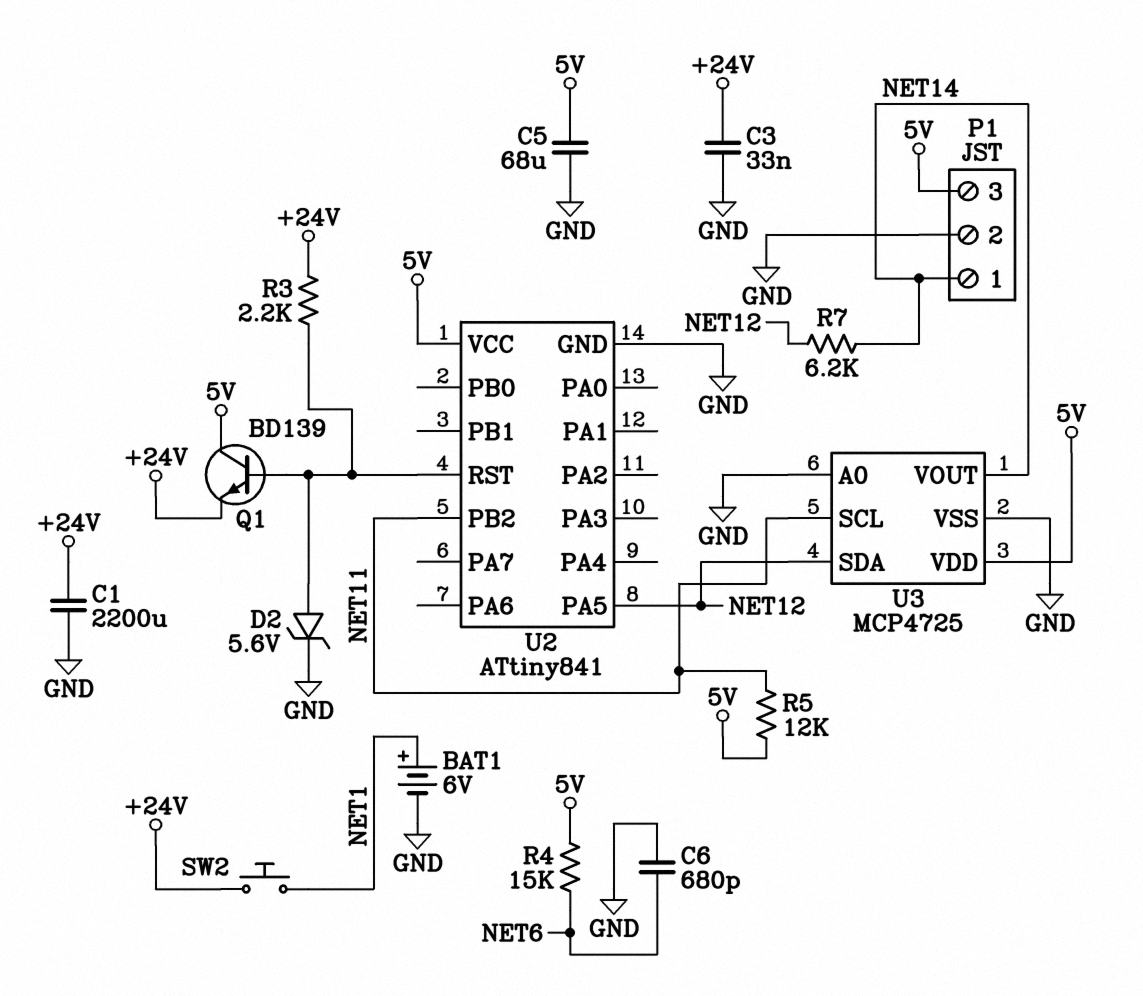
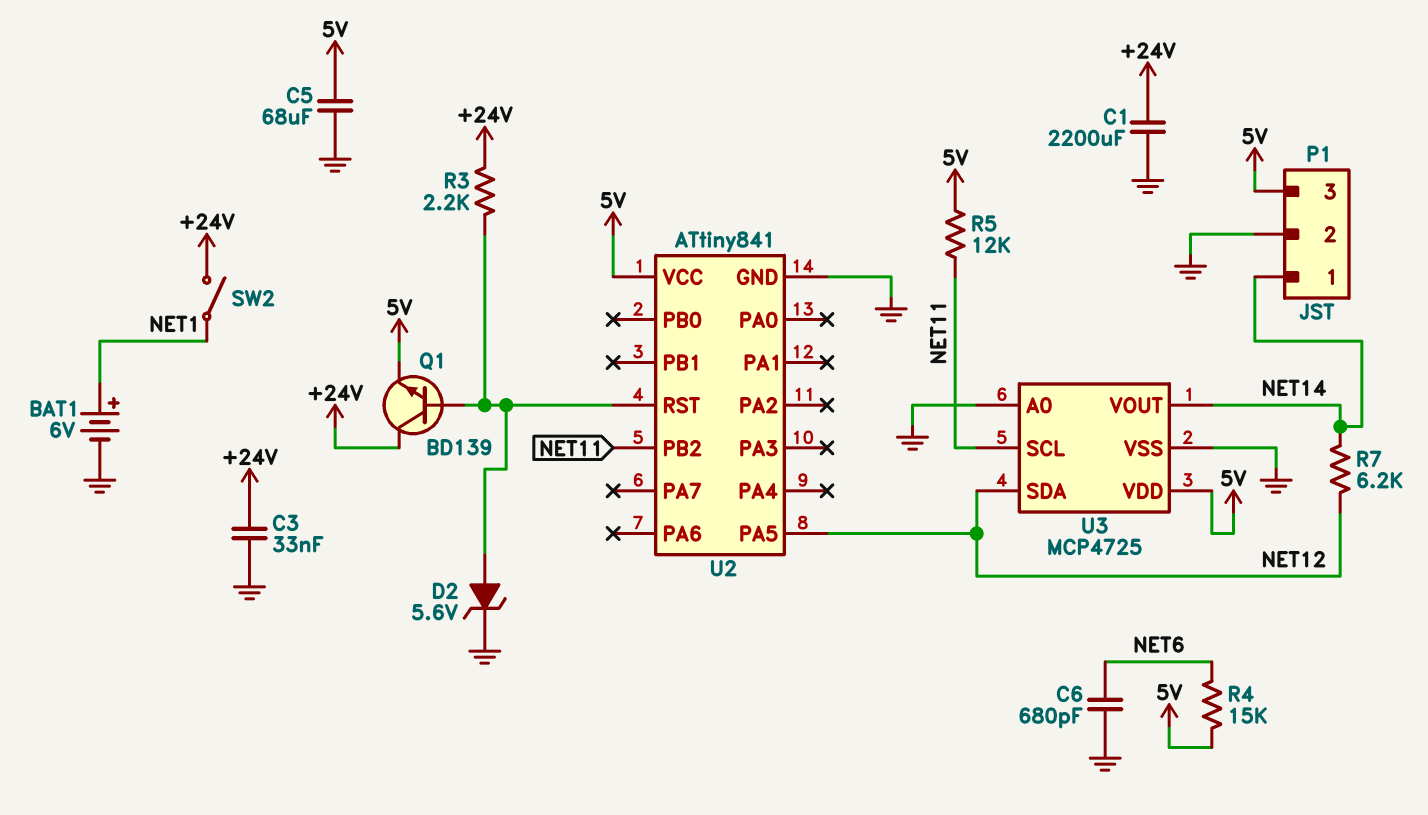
Q1: NPN BD139 (B U2/RST, C 5V, E +24V) -> NPN BD139 (B U2/RST, C +24V, E 5V)
SW2: button (+24V, NET1) -> switch (+24V, NET1)

